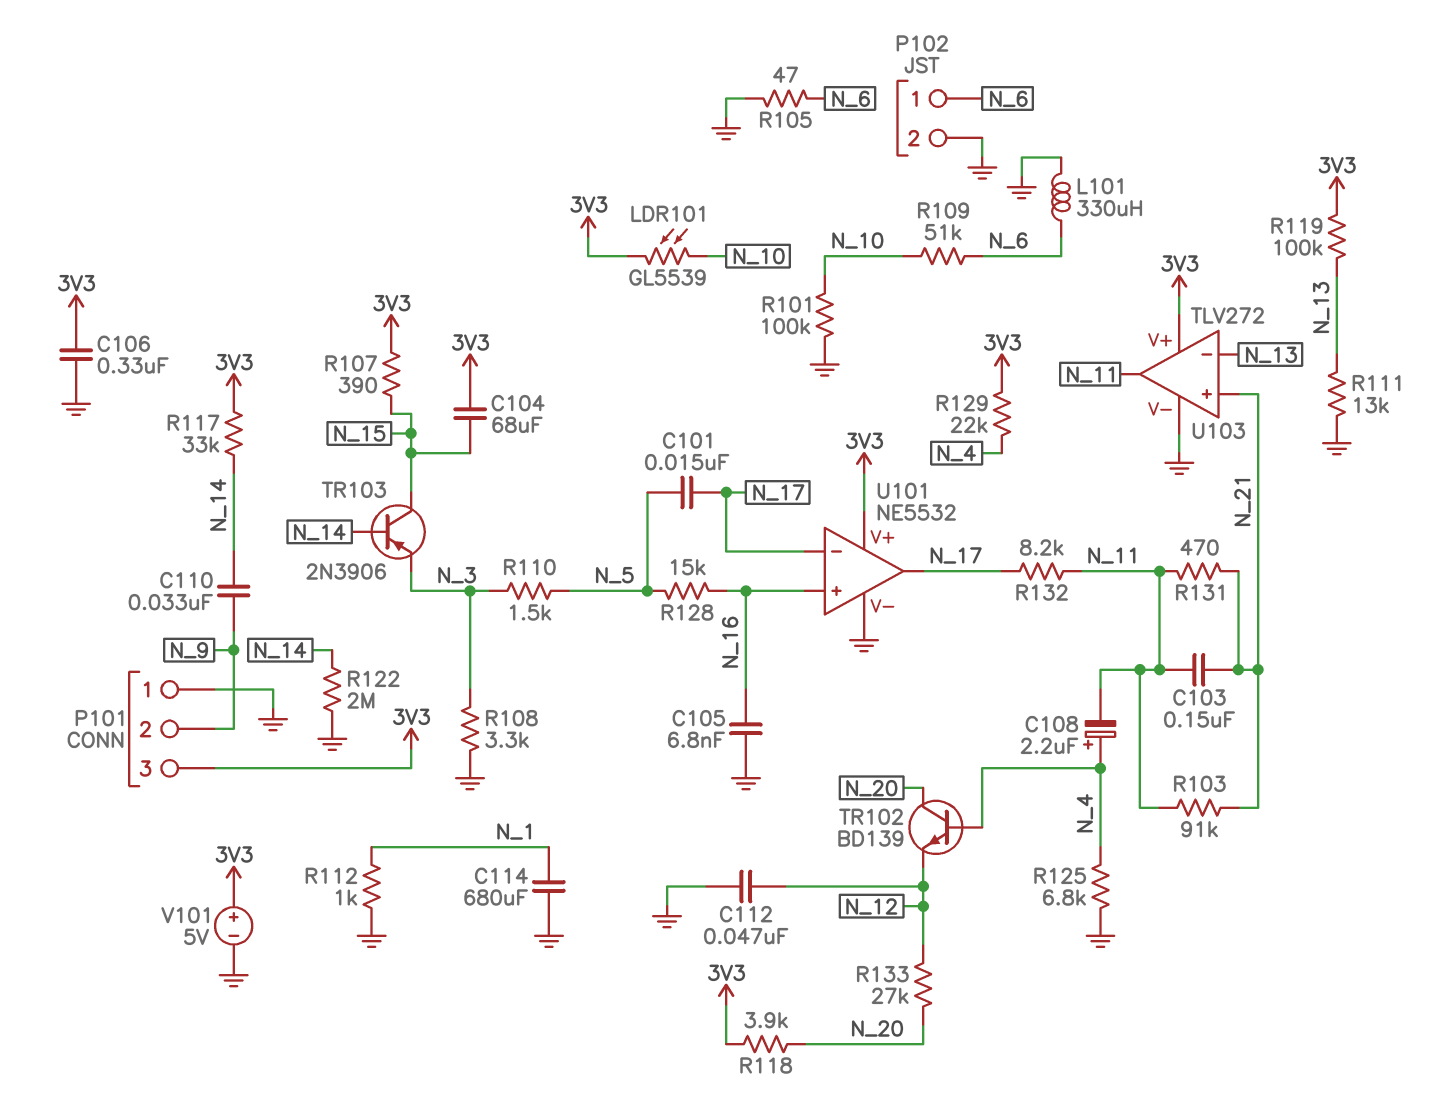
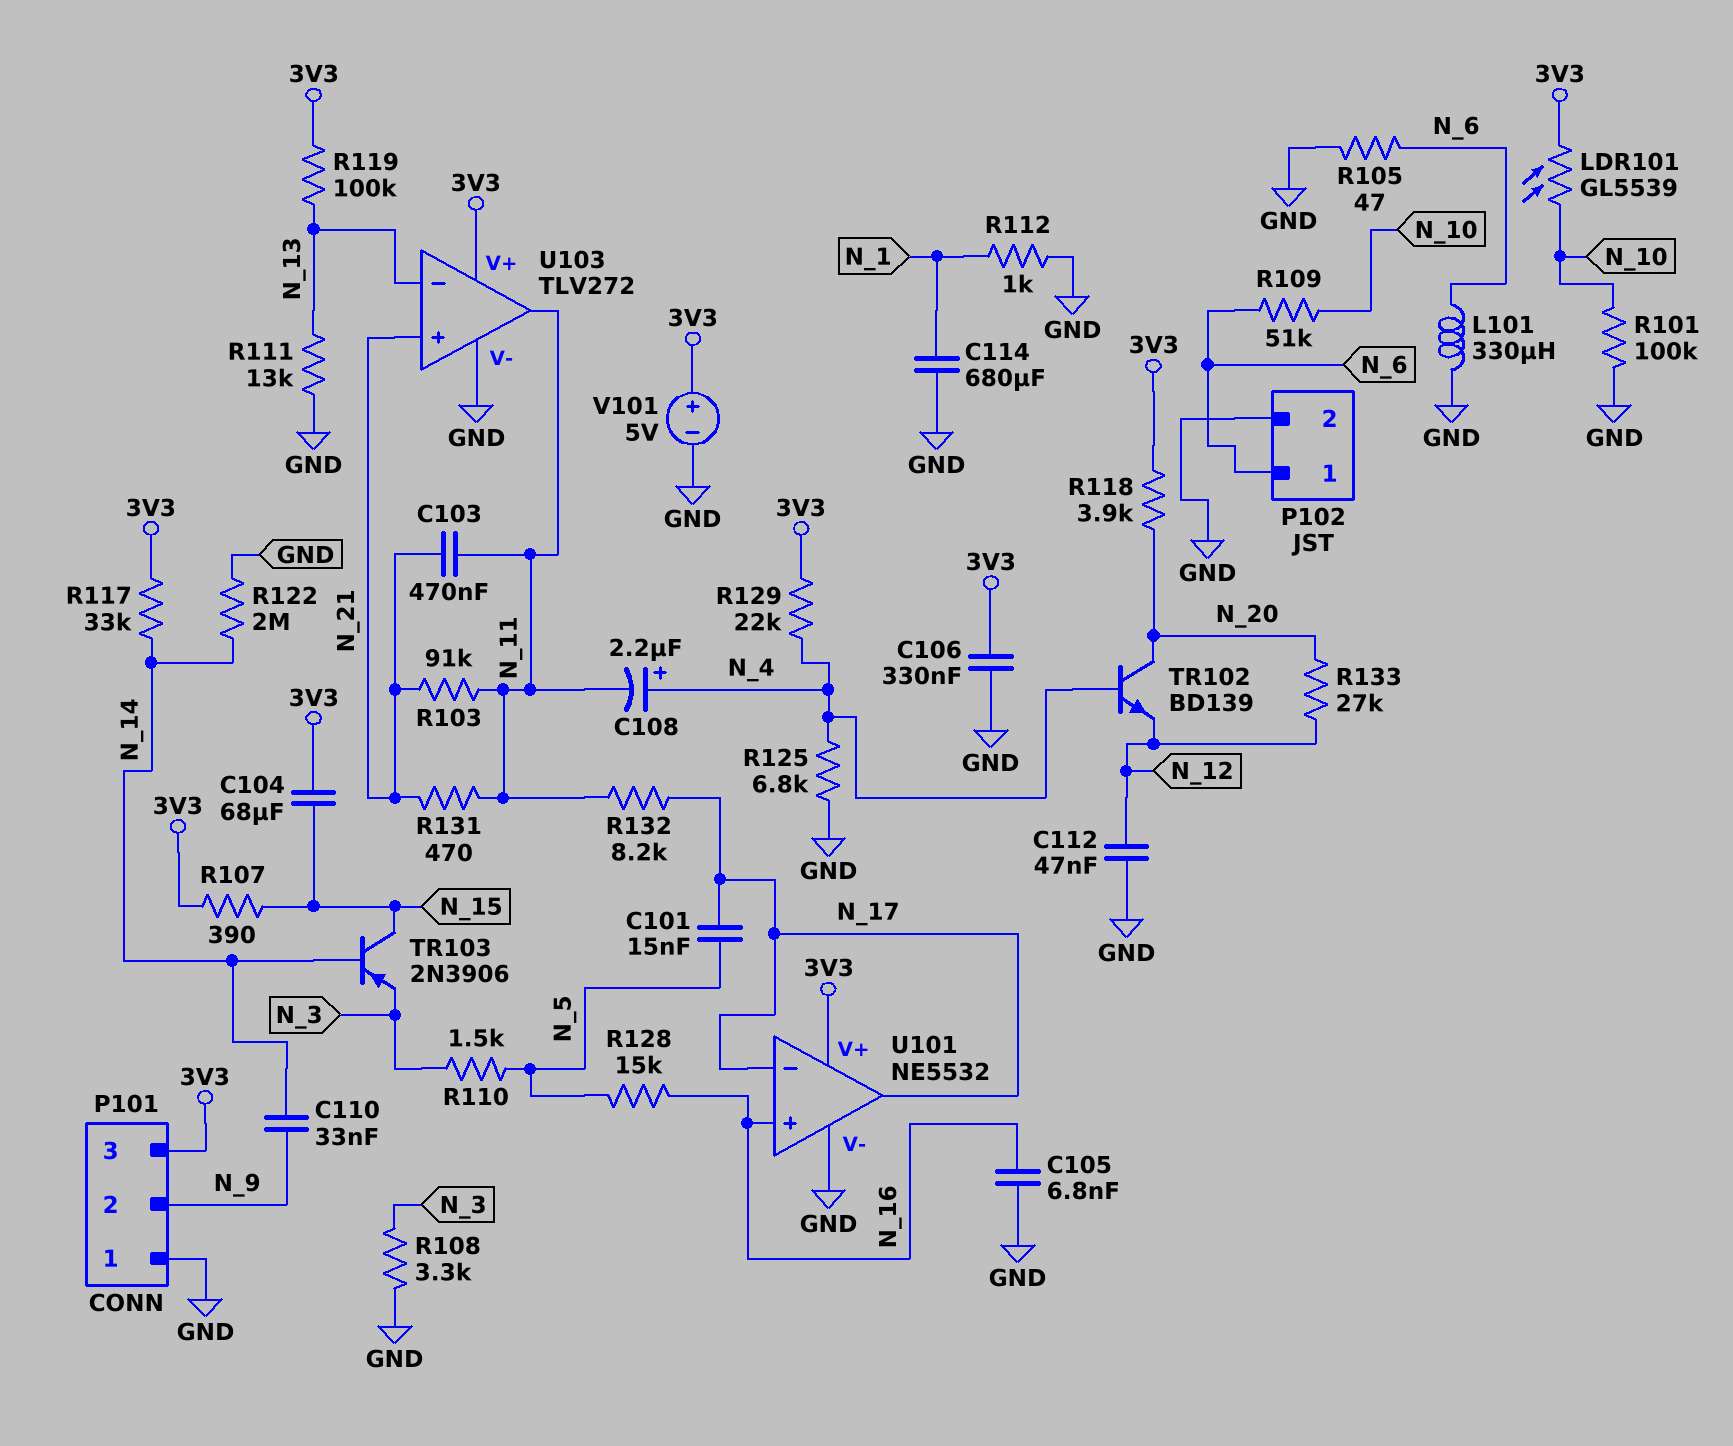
C103: 150nF (N_11, N_21) -> 470nF (N_11, N_21)

